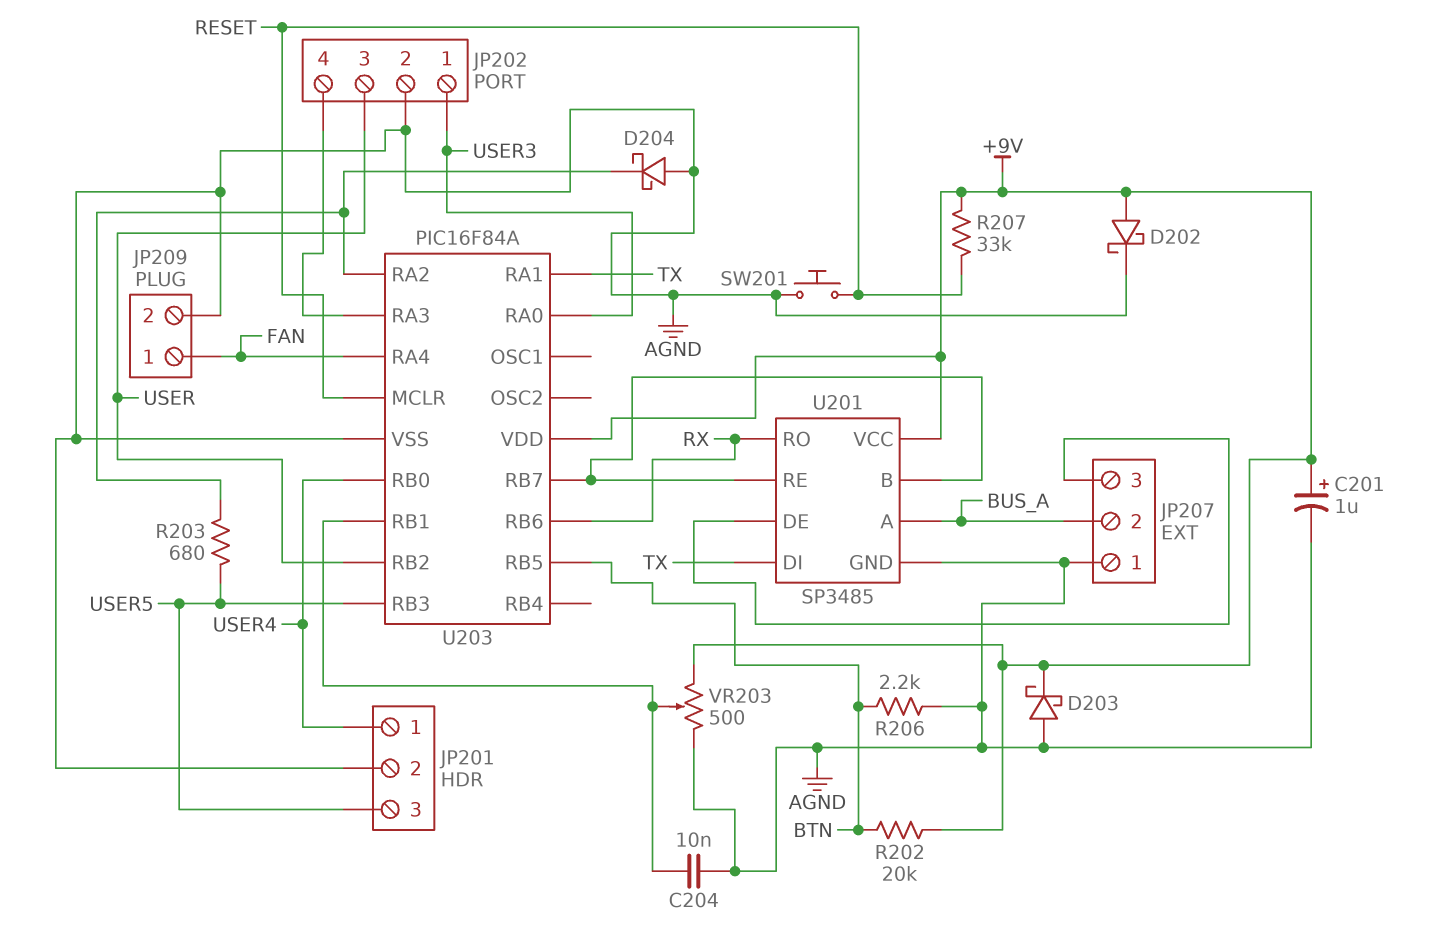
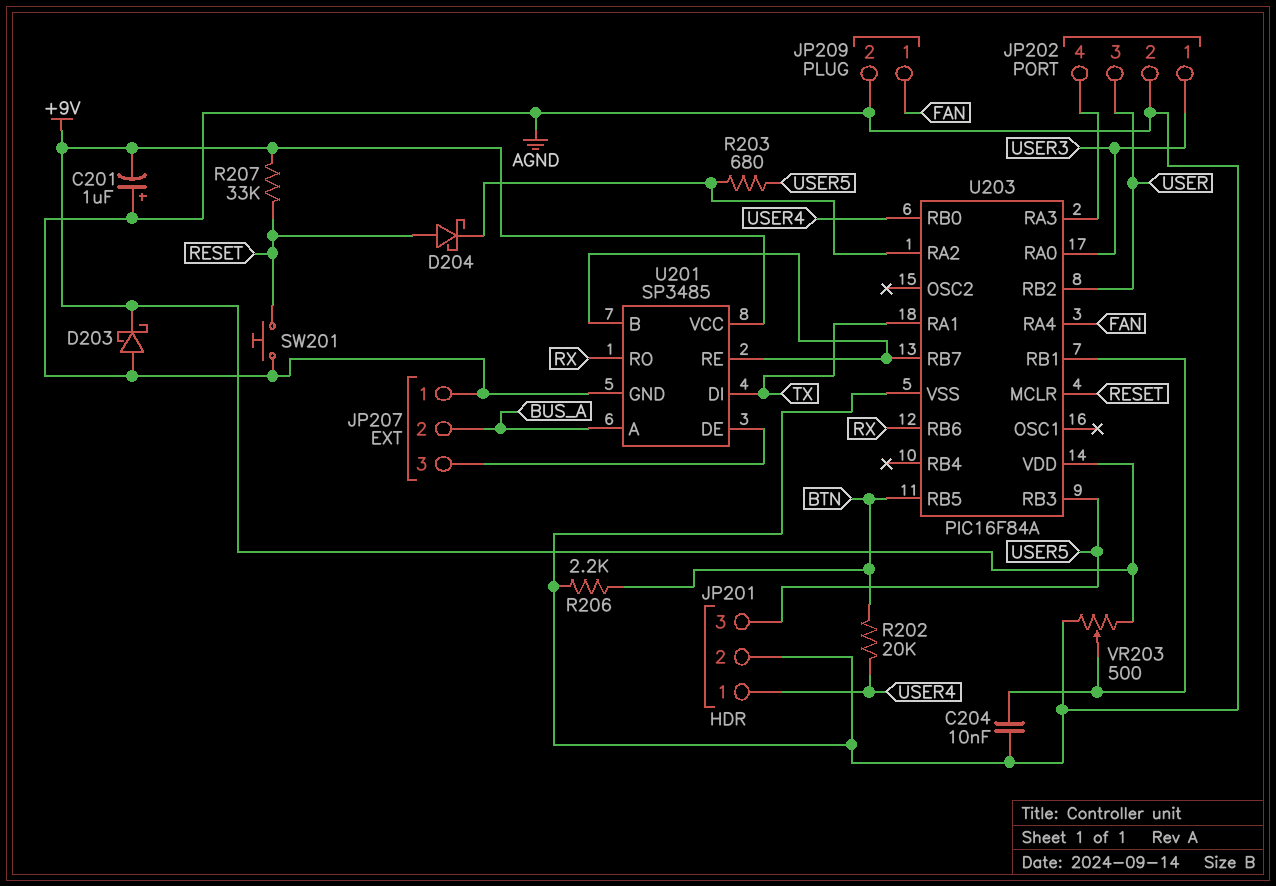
C201: 1uF (plus +9V, minus AGND) -> 1uF (plus AGND, minus +9V)
D202: schottky (A +9V, K AGND) -> none
D204: schottky (A AGND, K U203/RA2) -> schottky (A RESET, K U203/RA2)
R202: 20k (+9V, BTN) -> 20k (BTN, USER4)

